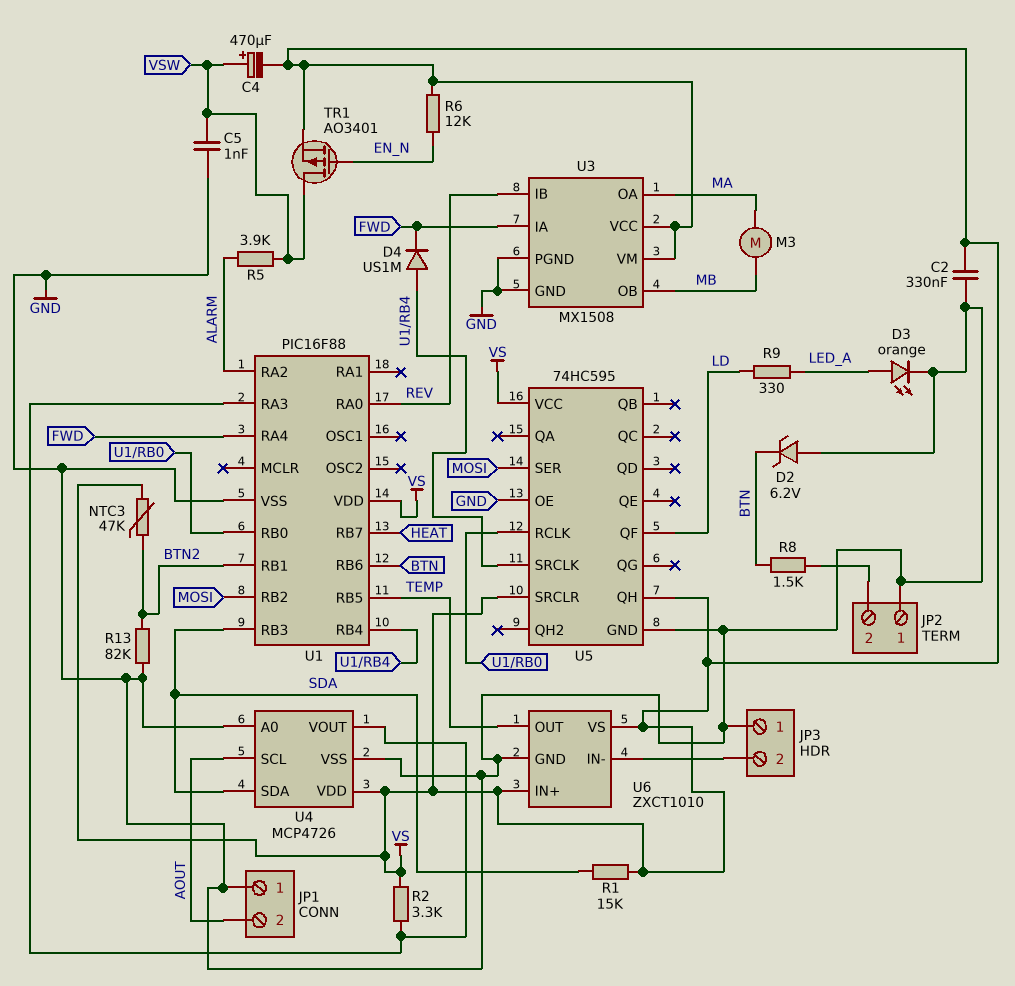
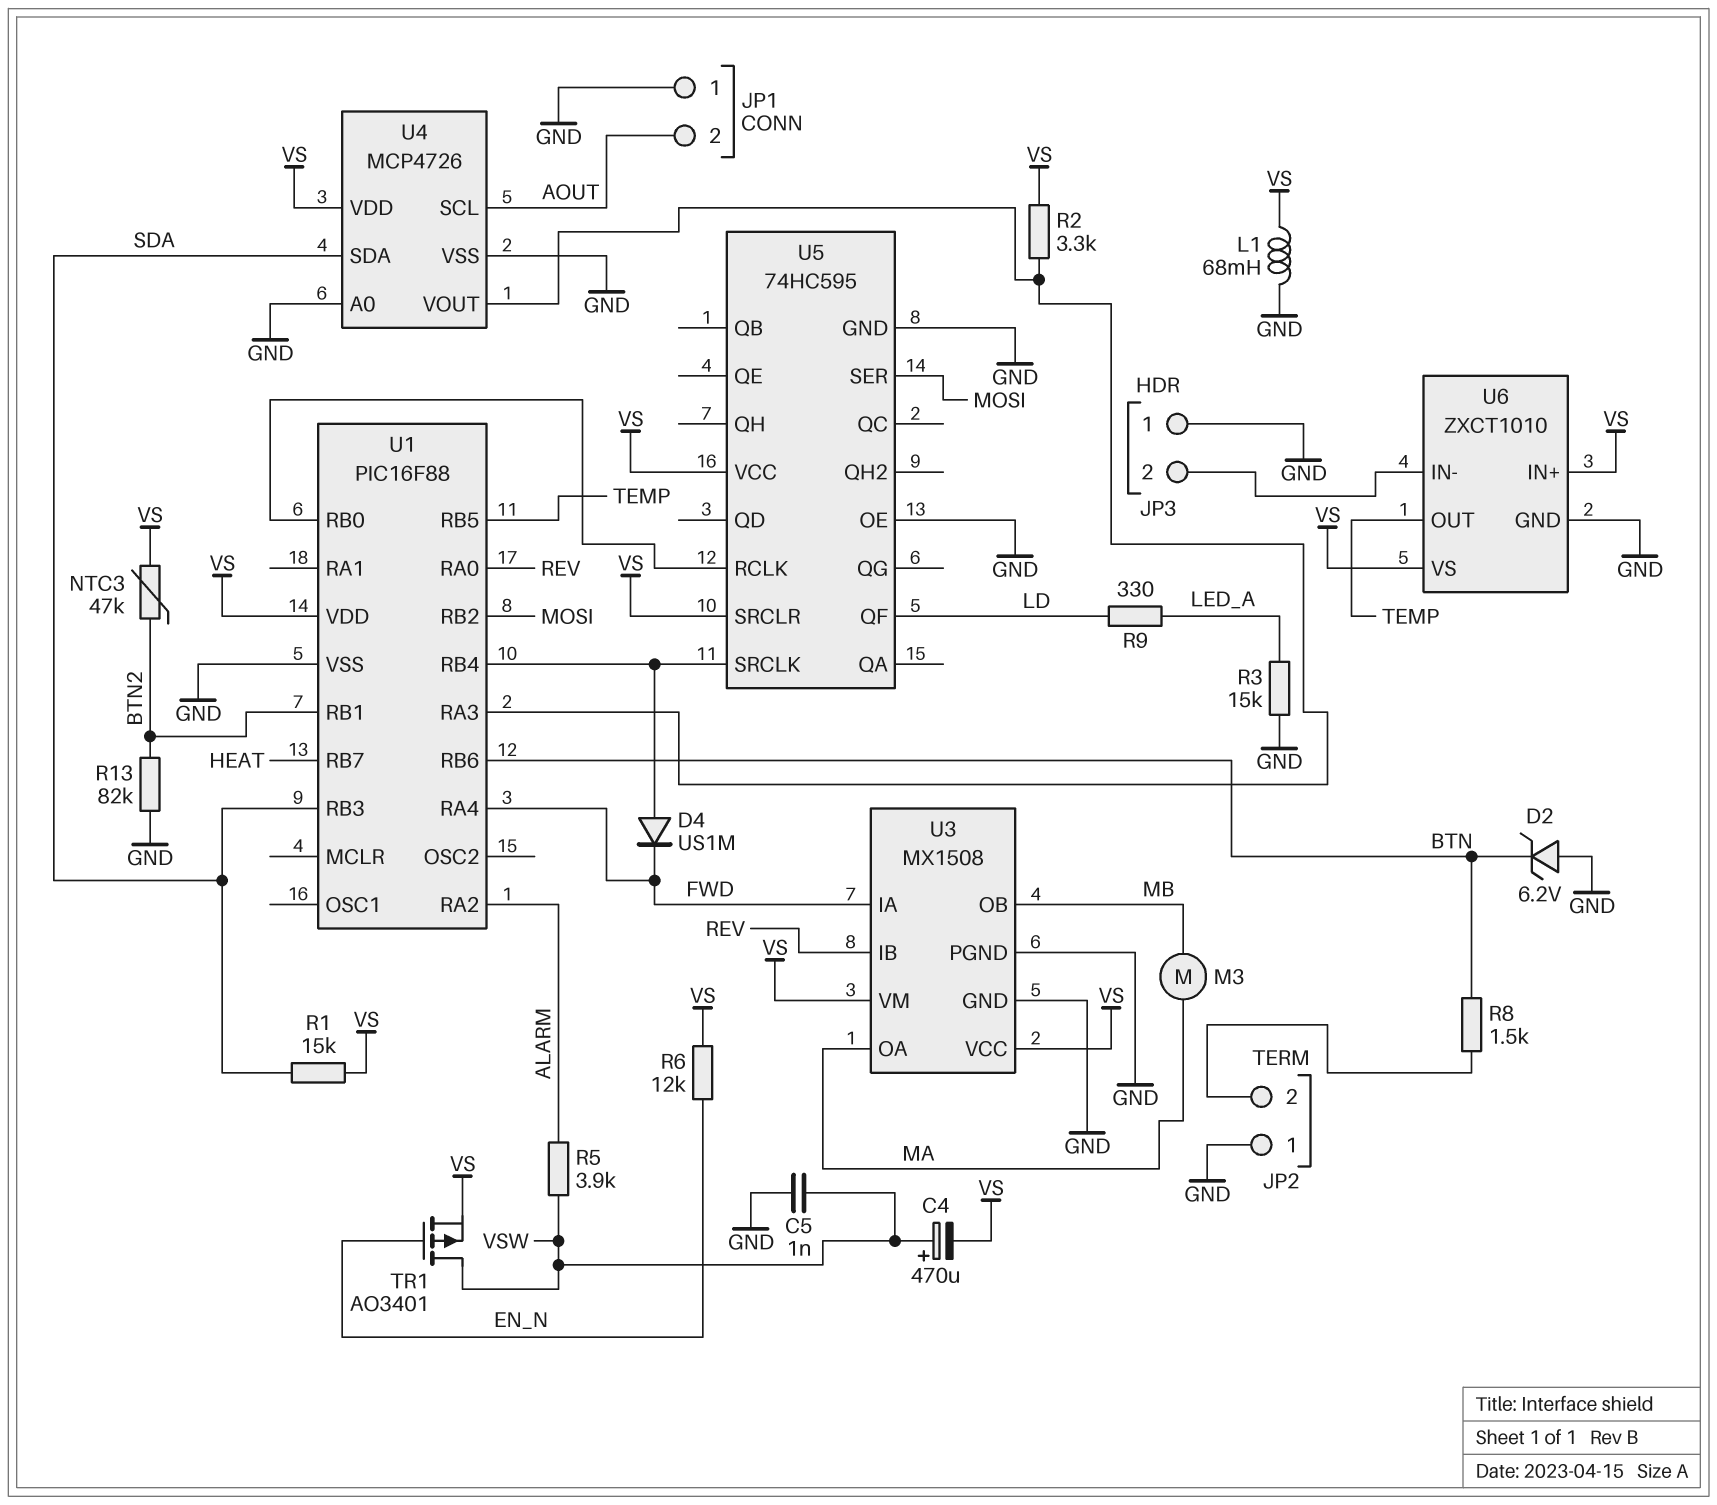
C2: 330nF (GND, VS) -> none
D3: LED orange (A LED_A, K GND) -> none
L1: none -> 68mH (GND, VS)
R3: none -> 15k (GND, LED_A)
U5 pin QH: VS -> none

